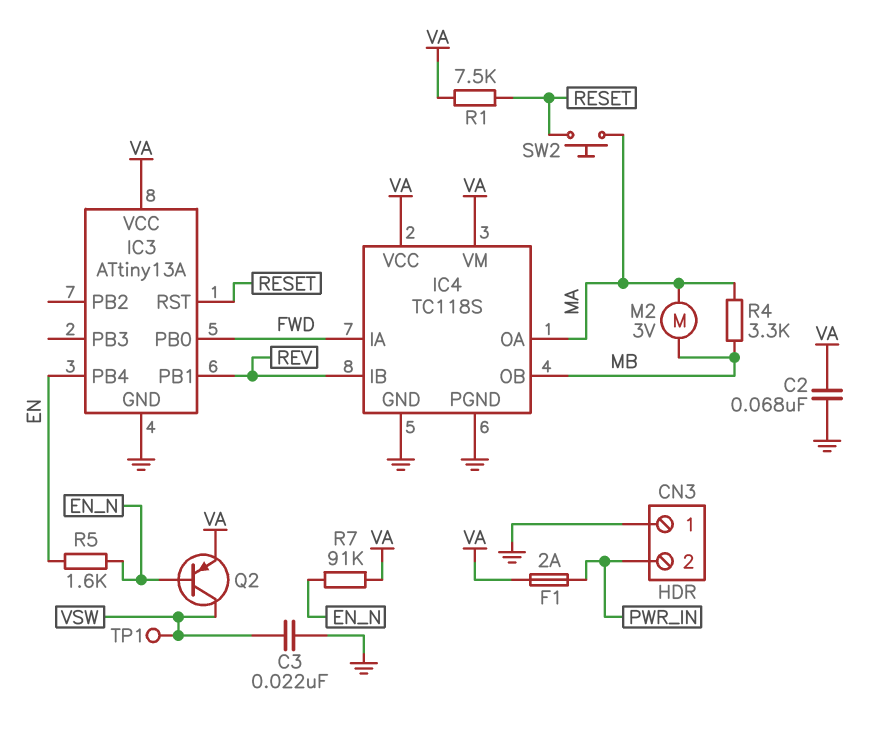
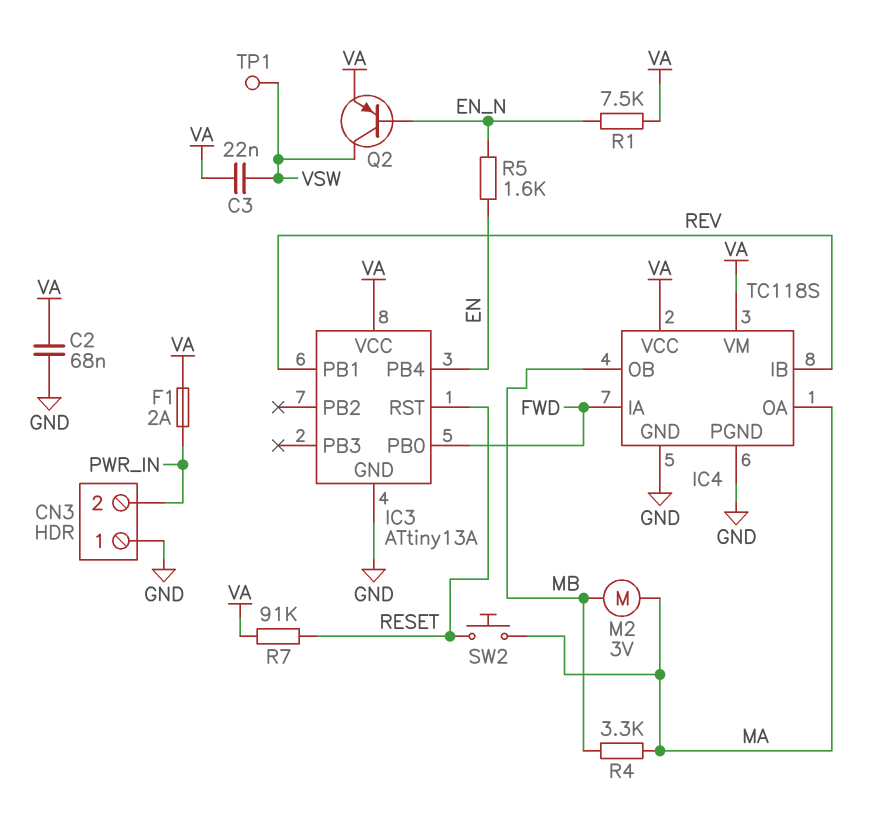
C3: 22nF (GND, VSW) -> 22nF (VA, VSW)
R1: 7.5k (RESET, VA) -> 7.5k (EN_N, VA)
R7: 91k (EN_N, VA) -> 91k (RESET, VA)

